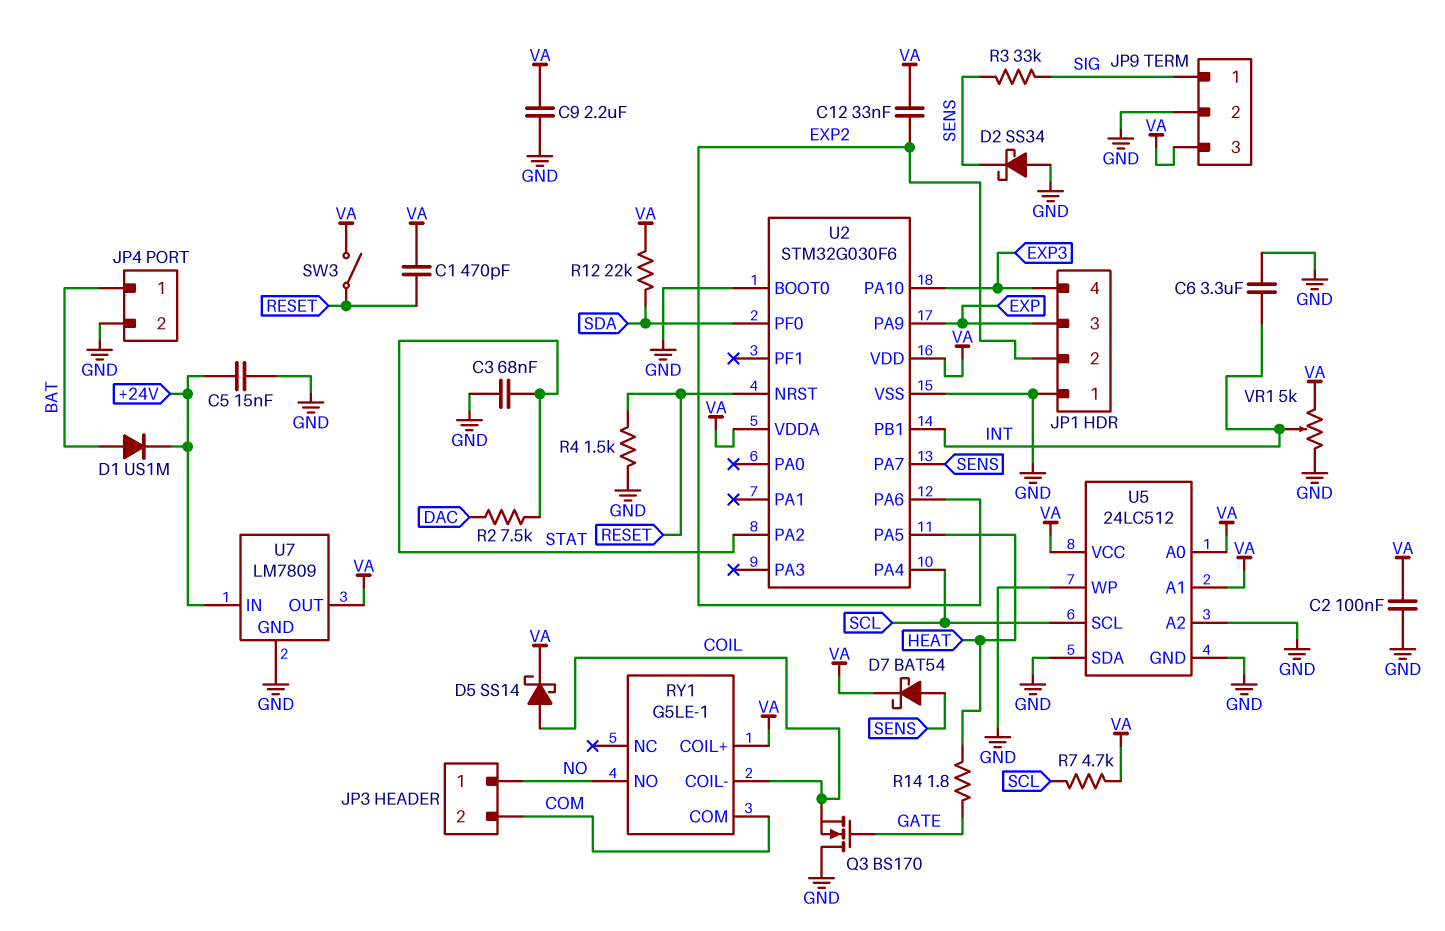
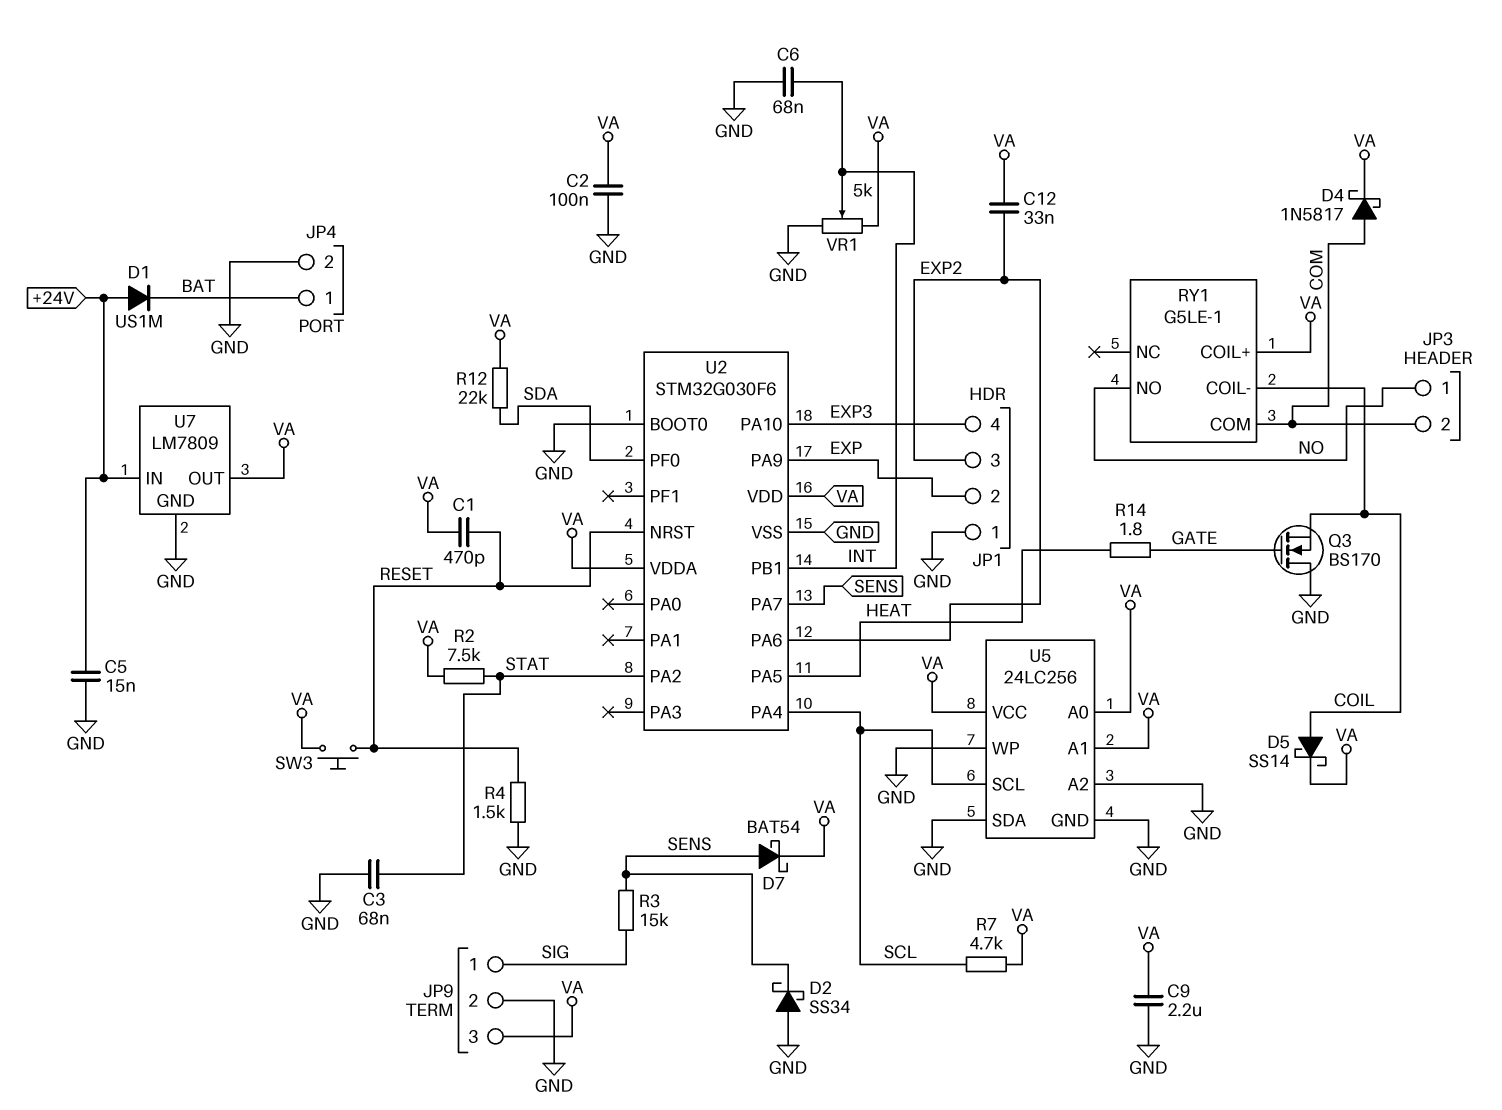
C6: 3.3uF (GND, INT) -> 68nF (GND, INT)
D1: diode US1M (A BAT, K +24V) -> diode US1M (A +24V, K BAT)
D4: none -> schottky 1N5817 (A COM, K VA)
JP1 pin 2: EXP2 -> EXP
JP1 pin 3: EXP -> EXP2
R2: 7.5k (DAC, STAT) -> 7.5k (STAT, VA)
R3: 33k (SENS, SIG) -> 15k (SENS, SIG)
SW3: switch (RESET, VA) -> button (RESET, VA)
U5: 24LC512 -> 24LC256

